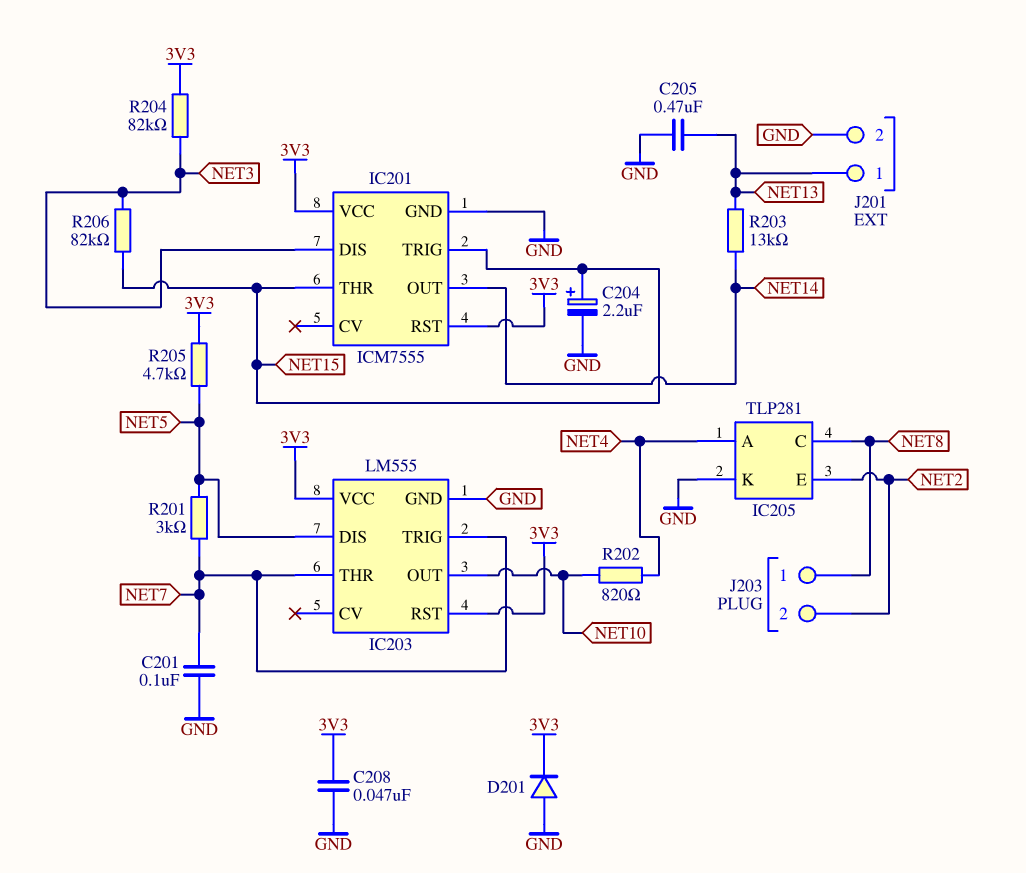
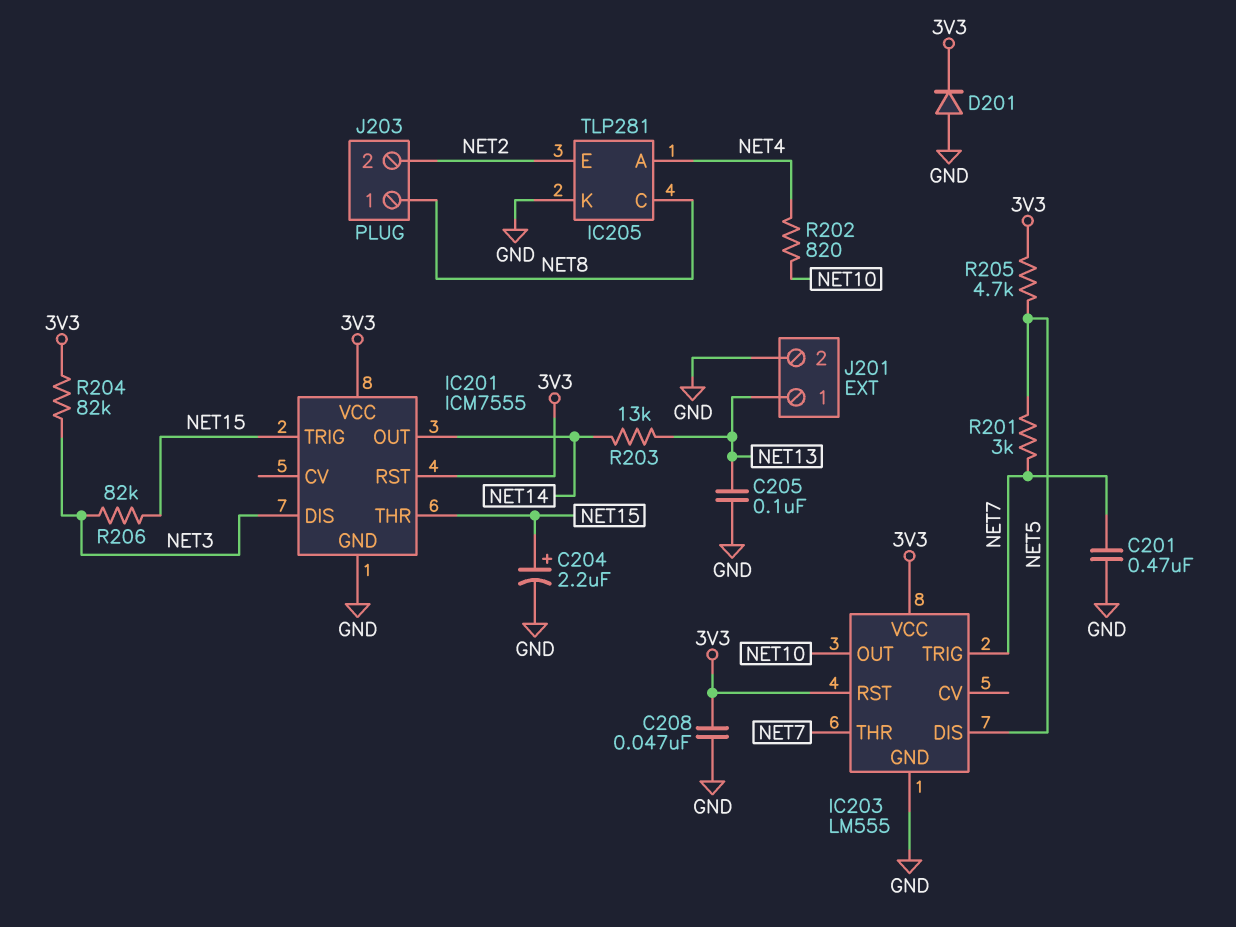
C201: 100nF (GND, NET7) -> 470nF (GND, NET7)
C205: 470nF (GND, NET13) -> 100nF (GND, NET13)

